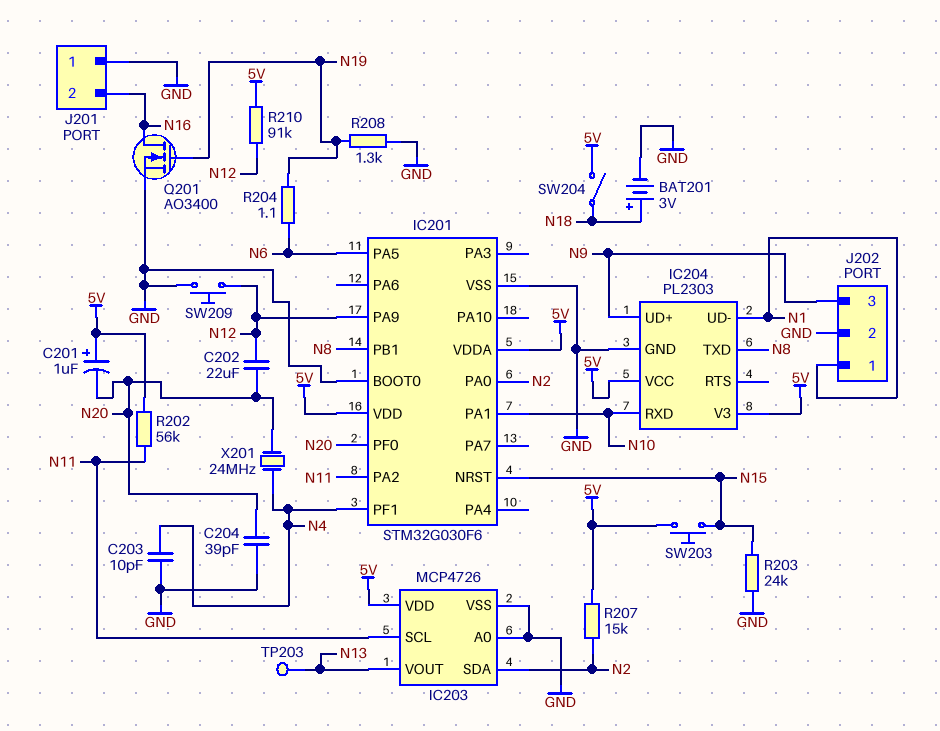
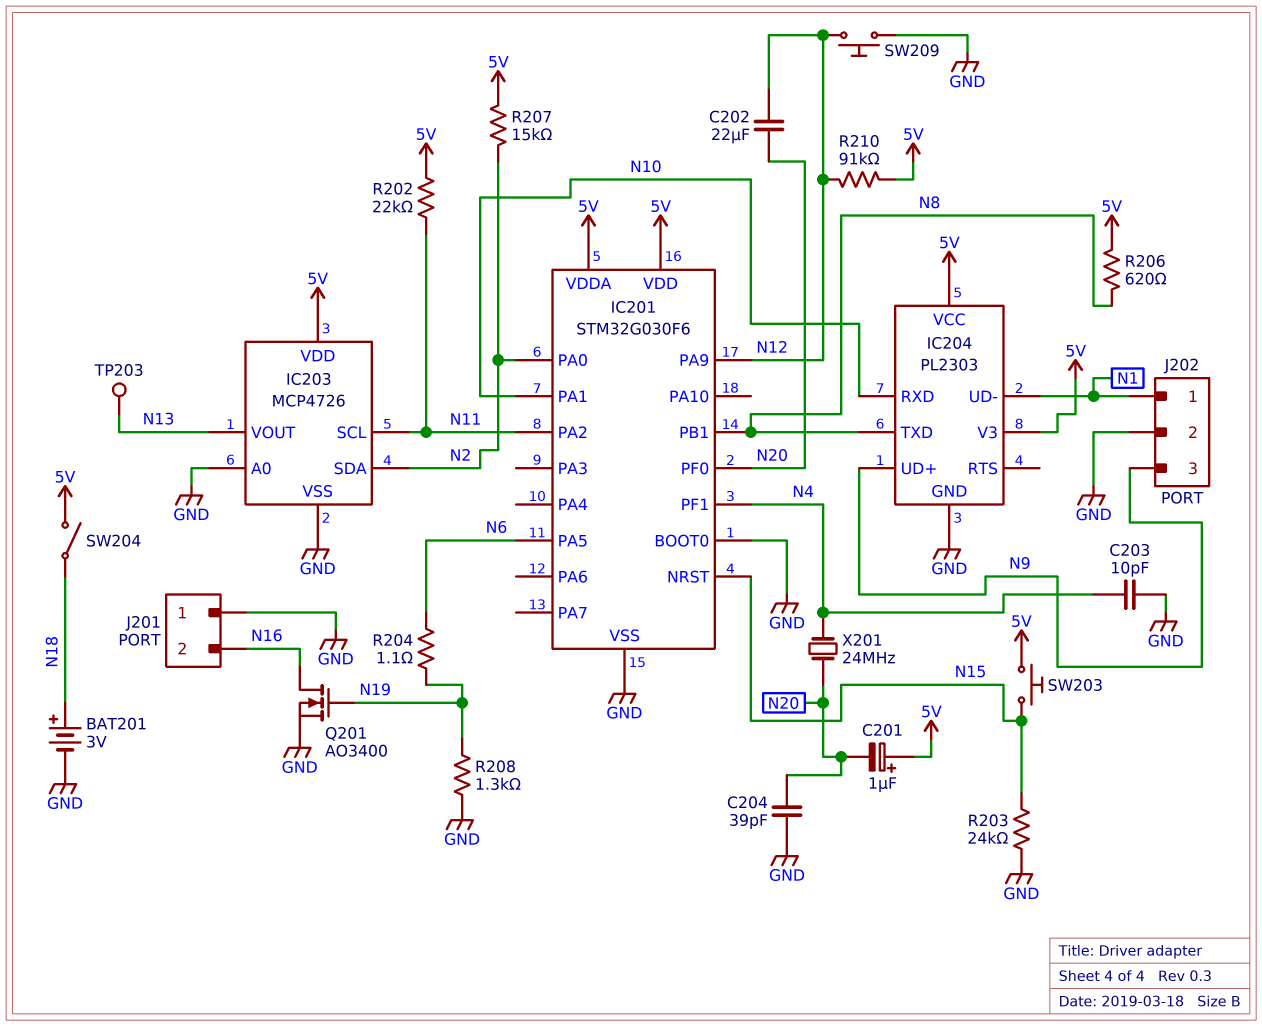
R202: 56k (5V, N11) -> 22k (5V, N11)
R206: none -> 620 (5V, N8)

